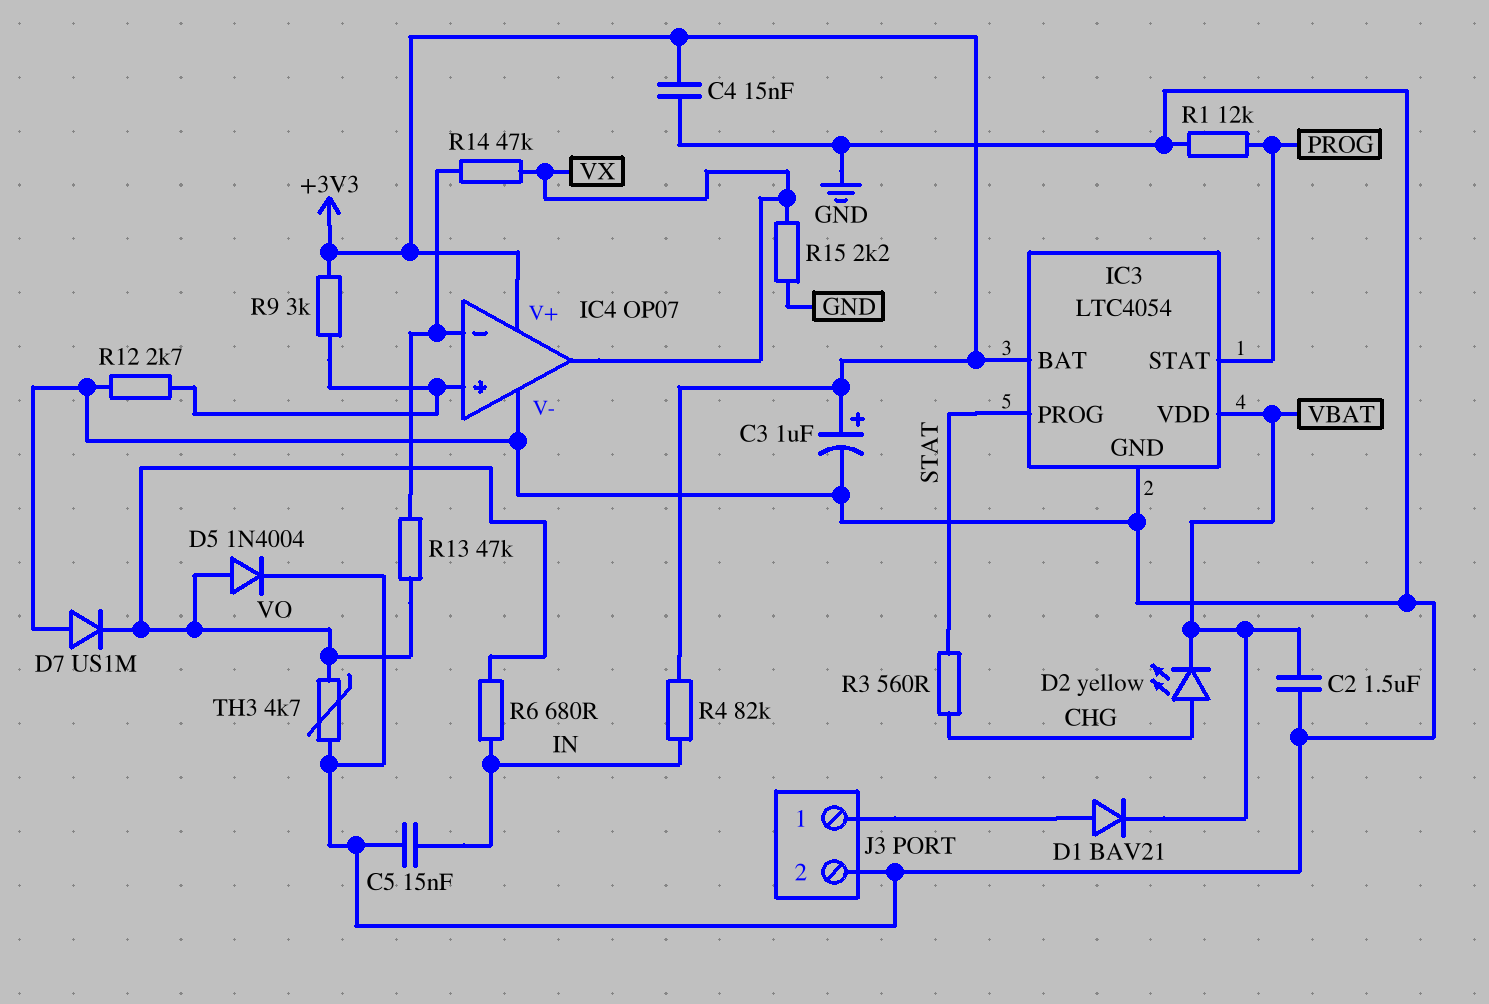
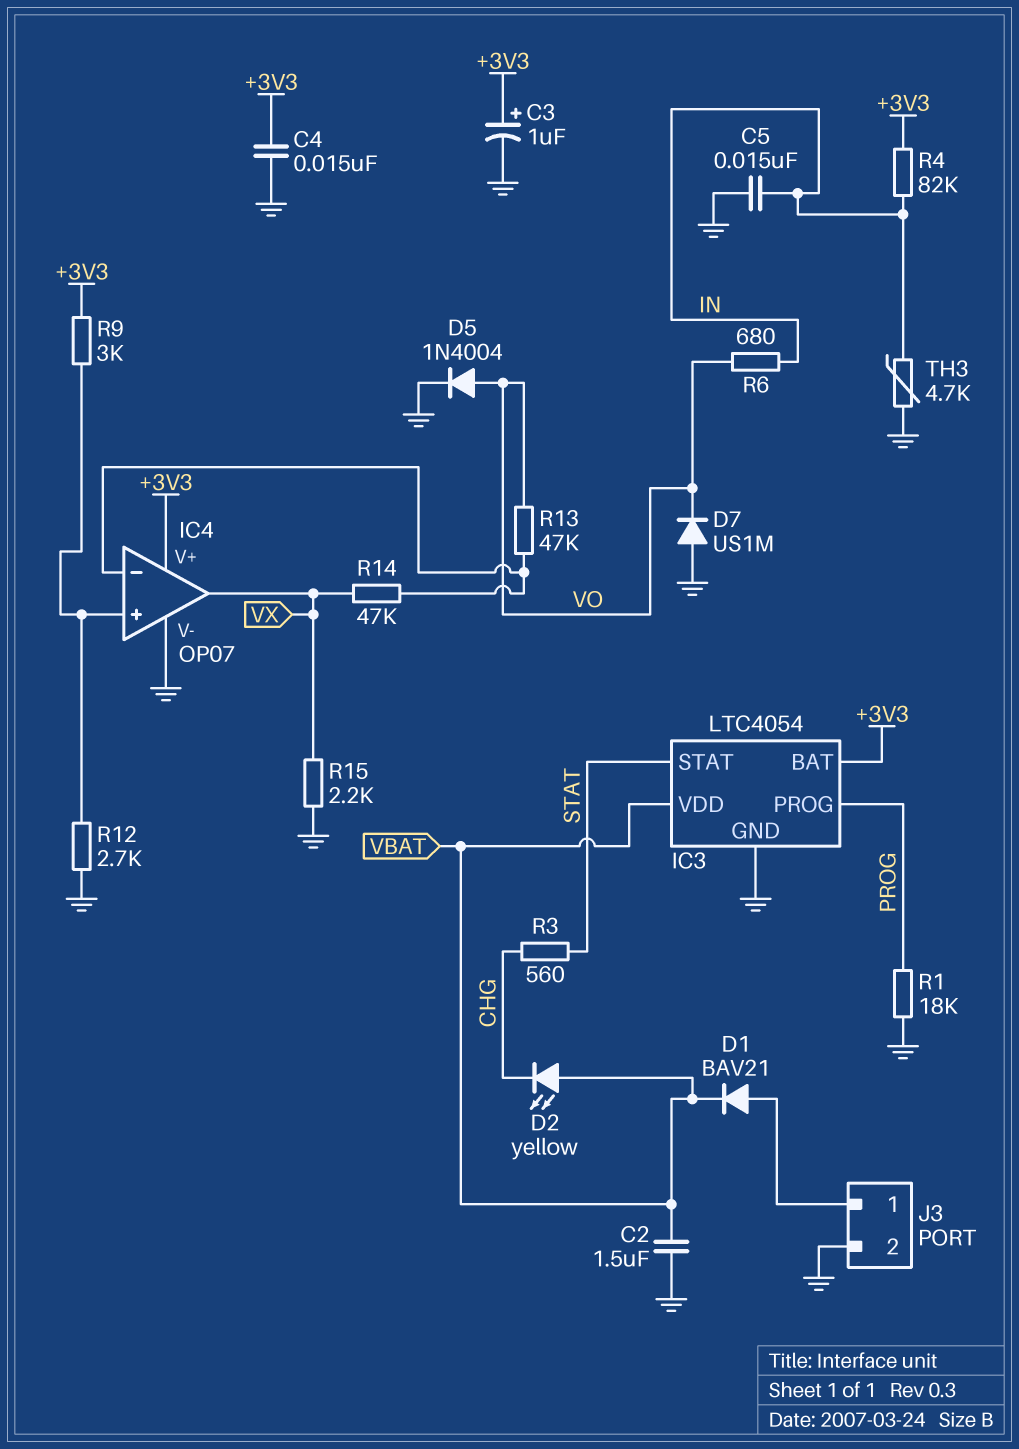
D2: LED yellow (A CHG, K VBAT) -> LED yellow (A VBAT, K CHG)
IC3 pin PROG: STAT -> PROG
IC3 pin STAT: PROG -> STAT
R1: 12k (GND, PROG) -> 18k (GND, PROG)
TH3: 4.7k (GND, VO) -> 4.7k (GND, IN)

